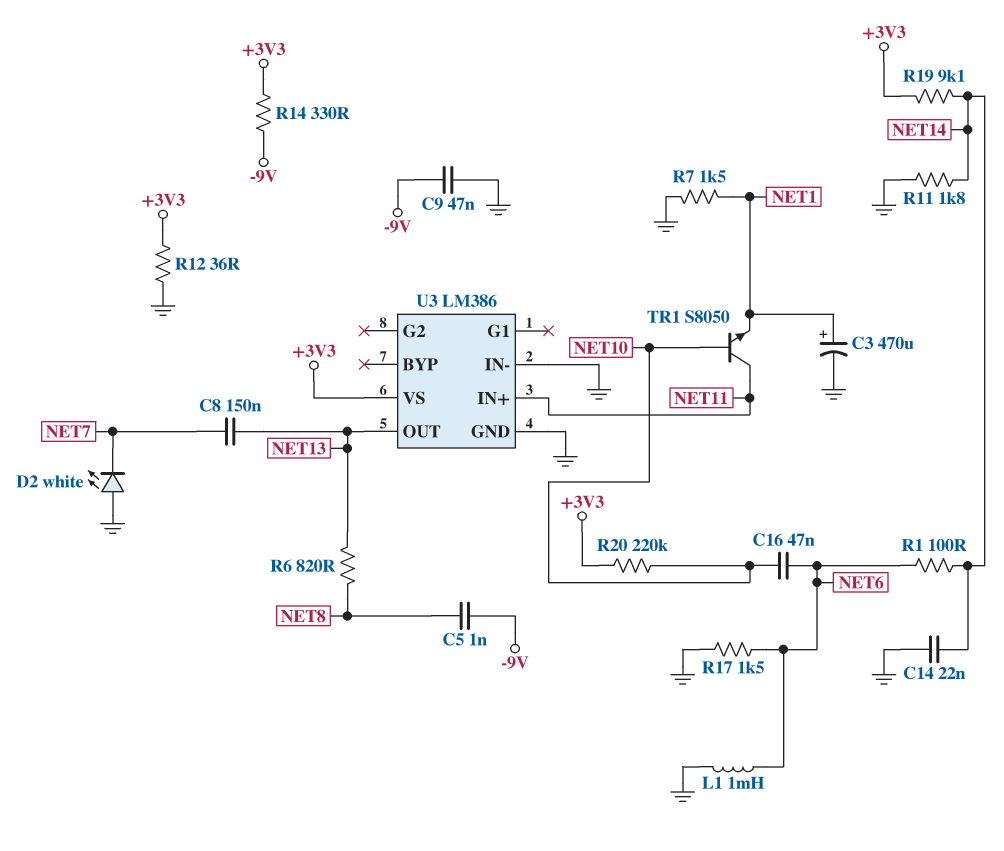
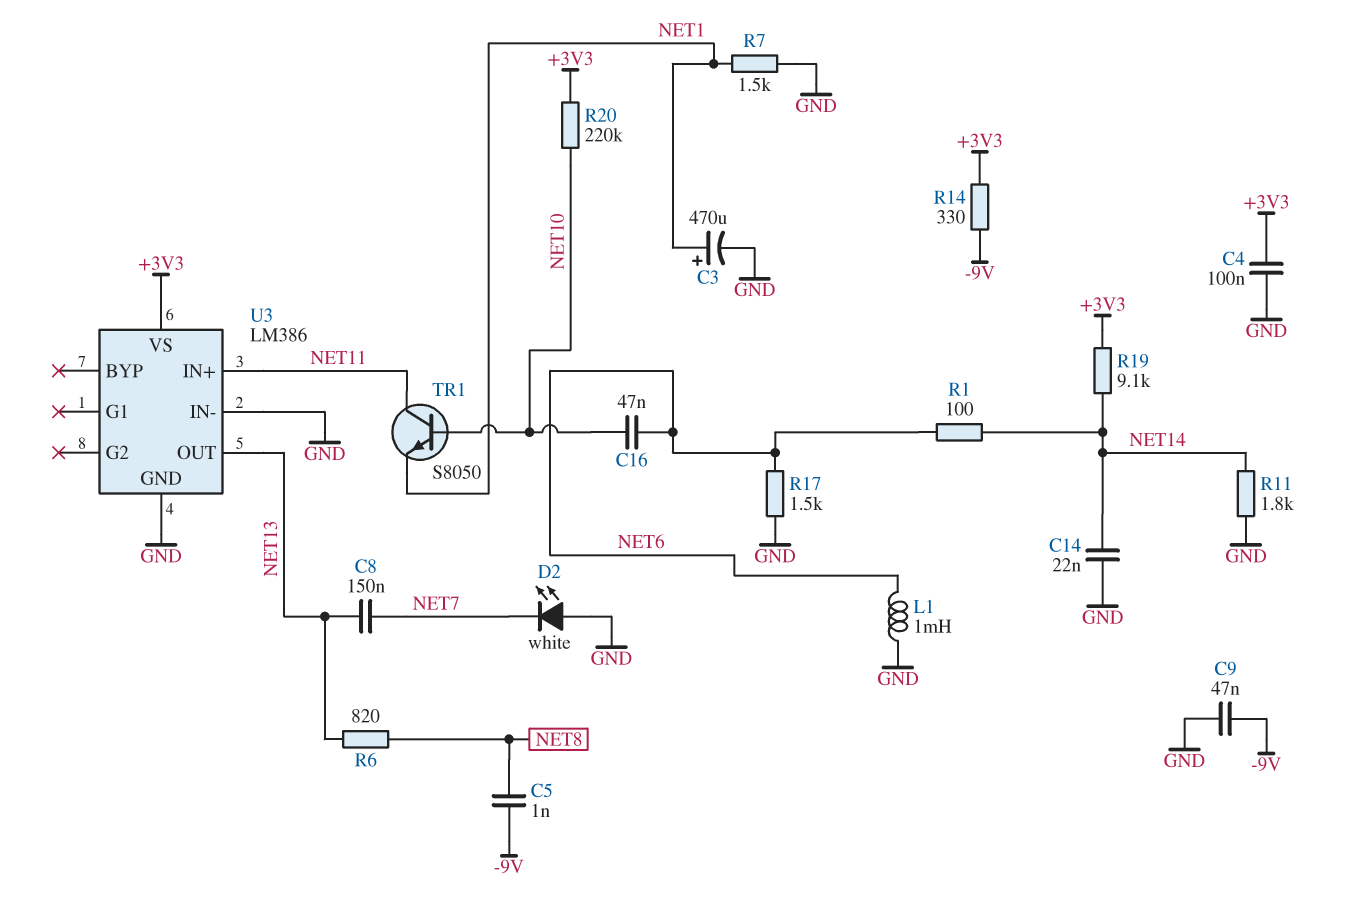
C4: none -> 100nF (+3V3, GND)
R12: 36 (+3V3, GND) -> none

